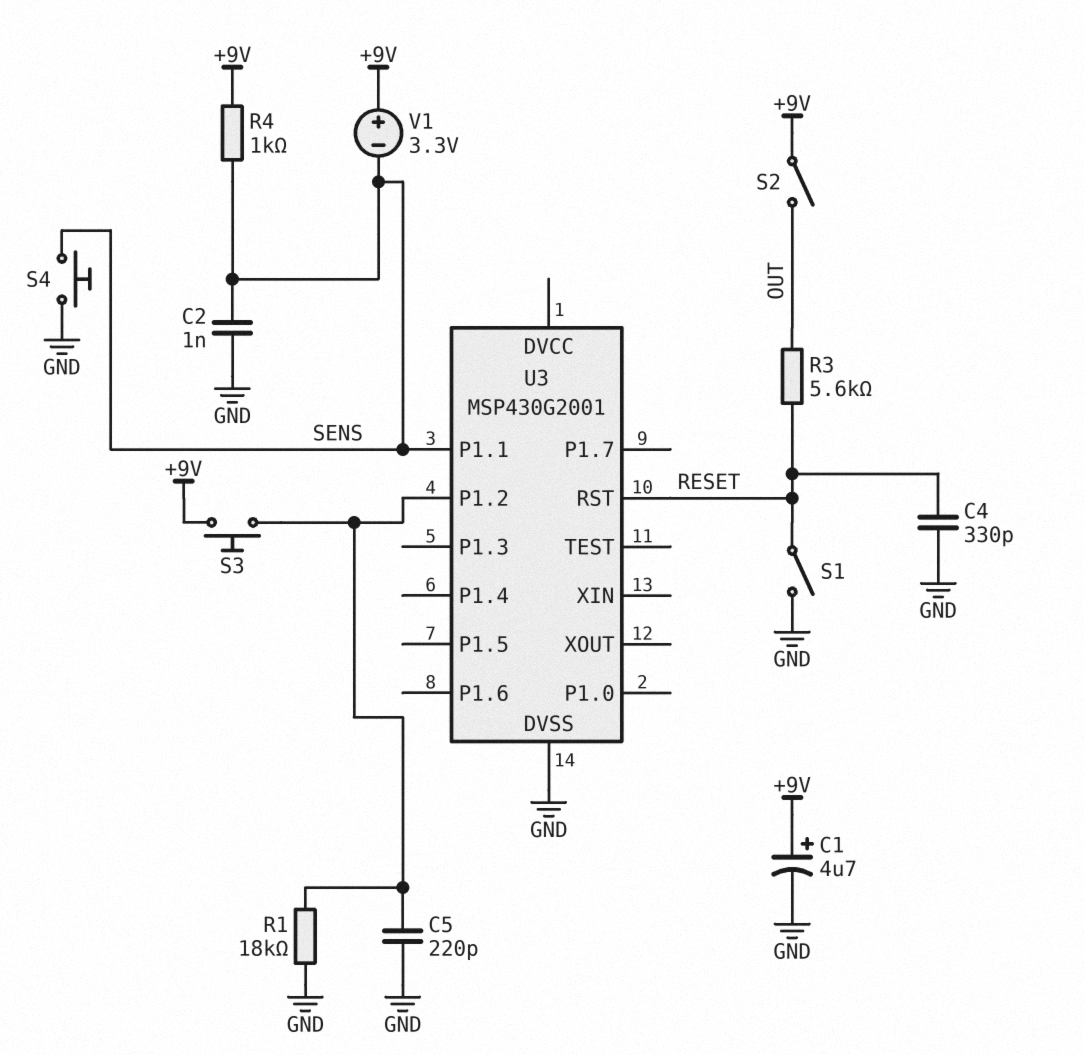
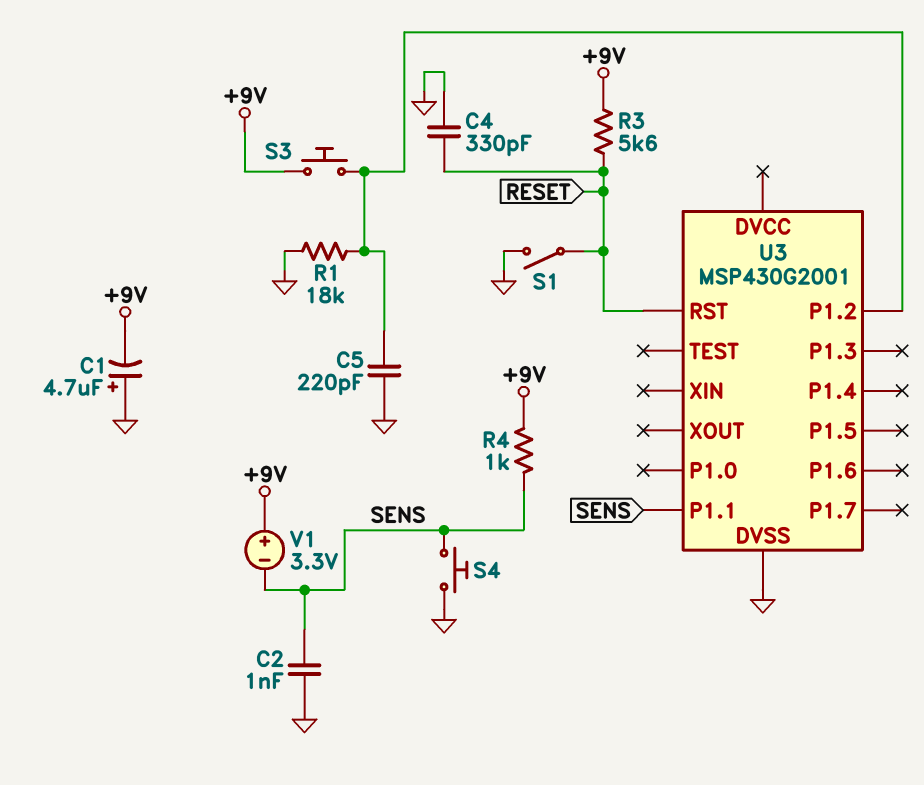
C1: 4.7uF (plus +9V, minus GND) -> 4.7uF (plus GND, minus +9V)
R3: 5.6k (OUT, RESET) -> 5.6k (+9V, RESET)
S2: switch (+9V, OUT) -> none

